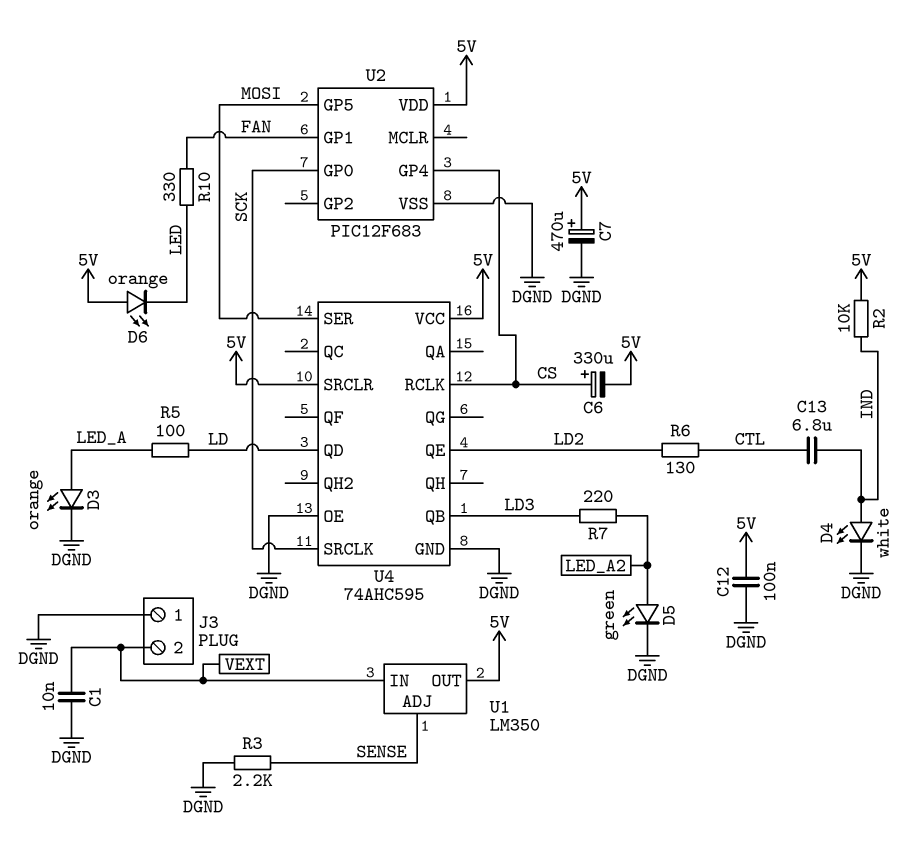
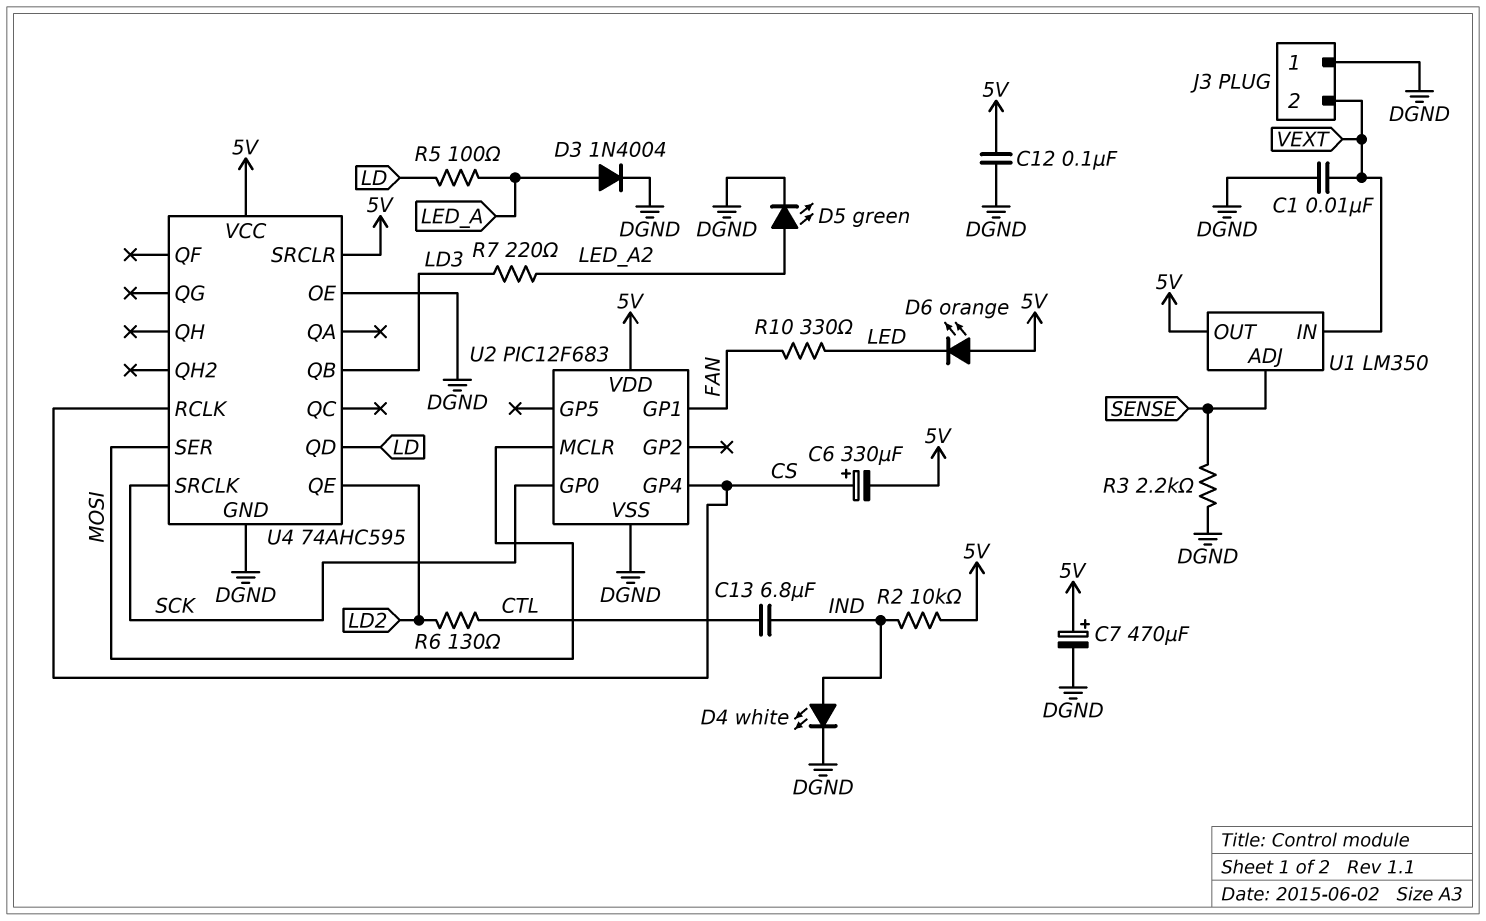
D3: LED orange (A LED_A, K DGND) -> diode 1N4004 (A LED_A, K DGND)
U2 pin GP5: MOSI -> none
U2 pin MCLR: none -> MOSI

